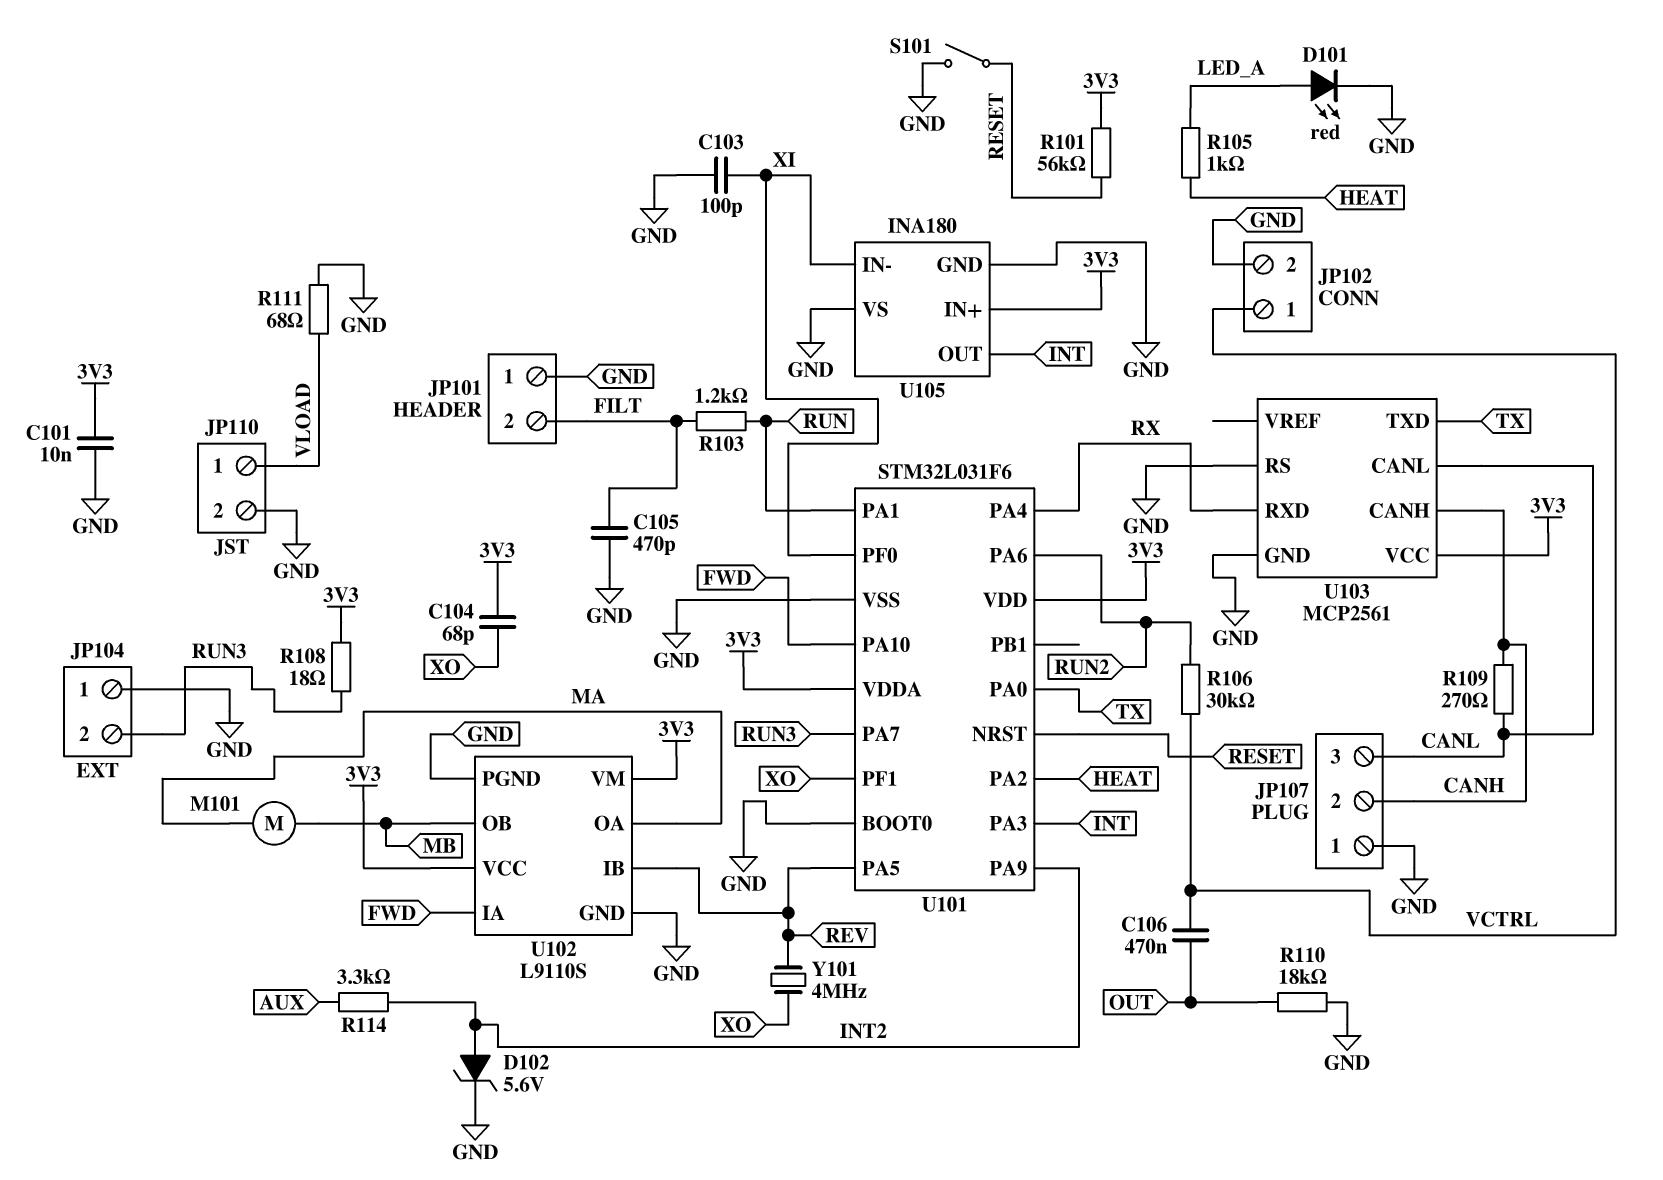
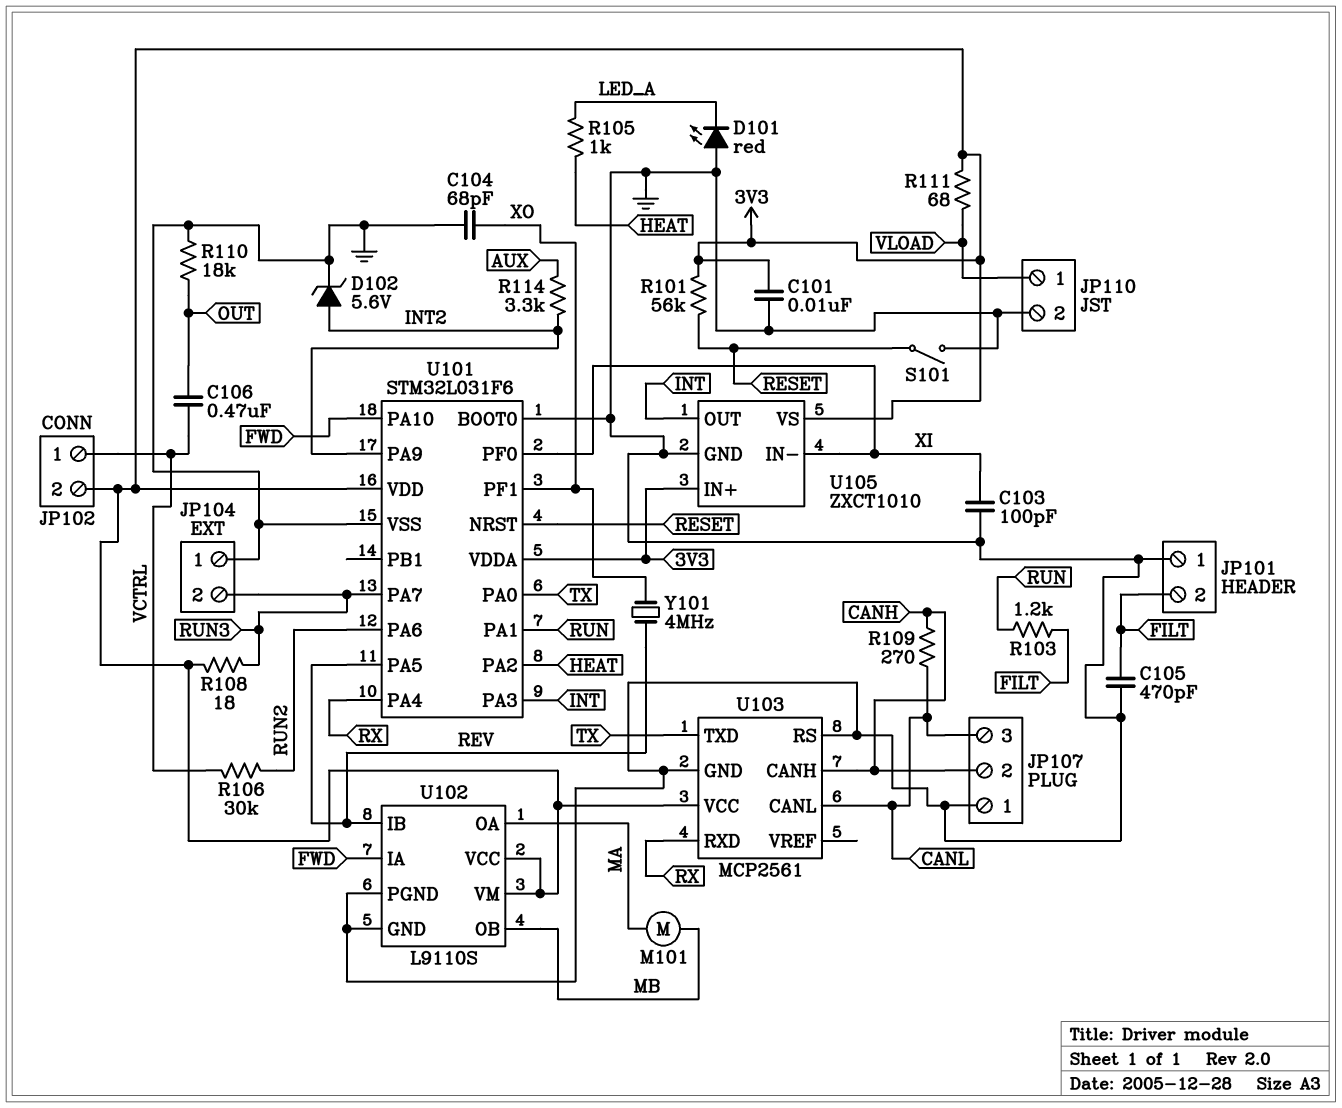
C104: 68pF (3V3, XO) -> 68pF (GND, XO)
D101: LED red (A LED_A, K GND) -> LED red (A GND, K LED_A)
JP102 pin 2: GND -> 3V3
R111: 68 (GND, VLOAD) -> 68 (3V3, VLOAD)
U105: INA180 -> ZXCT1010
U105 pin VS: GND -> 3V3

